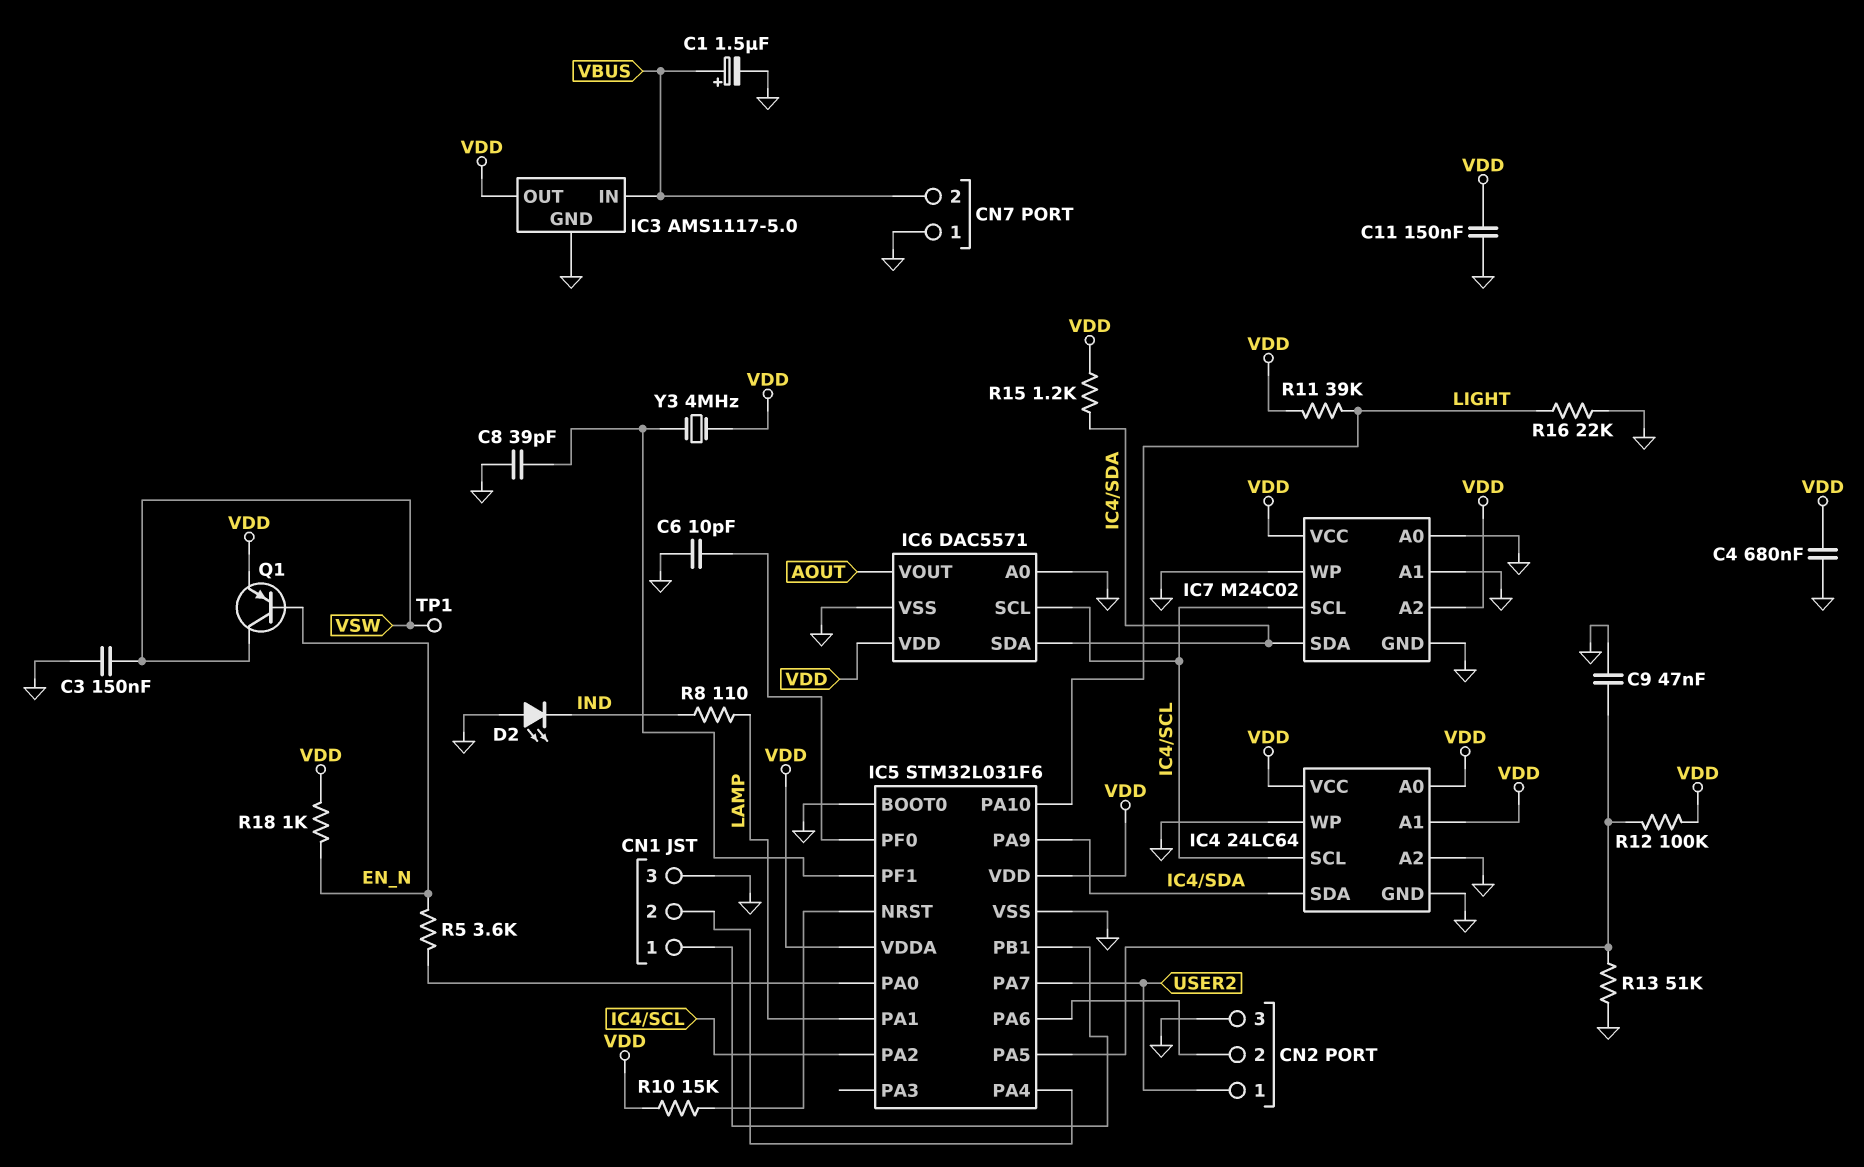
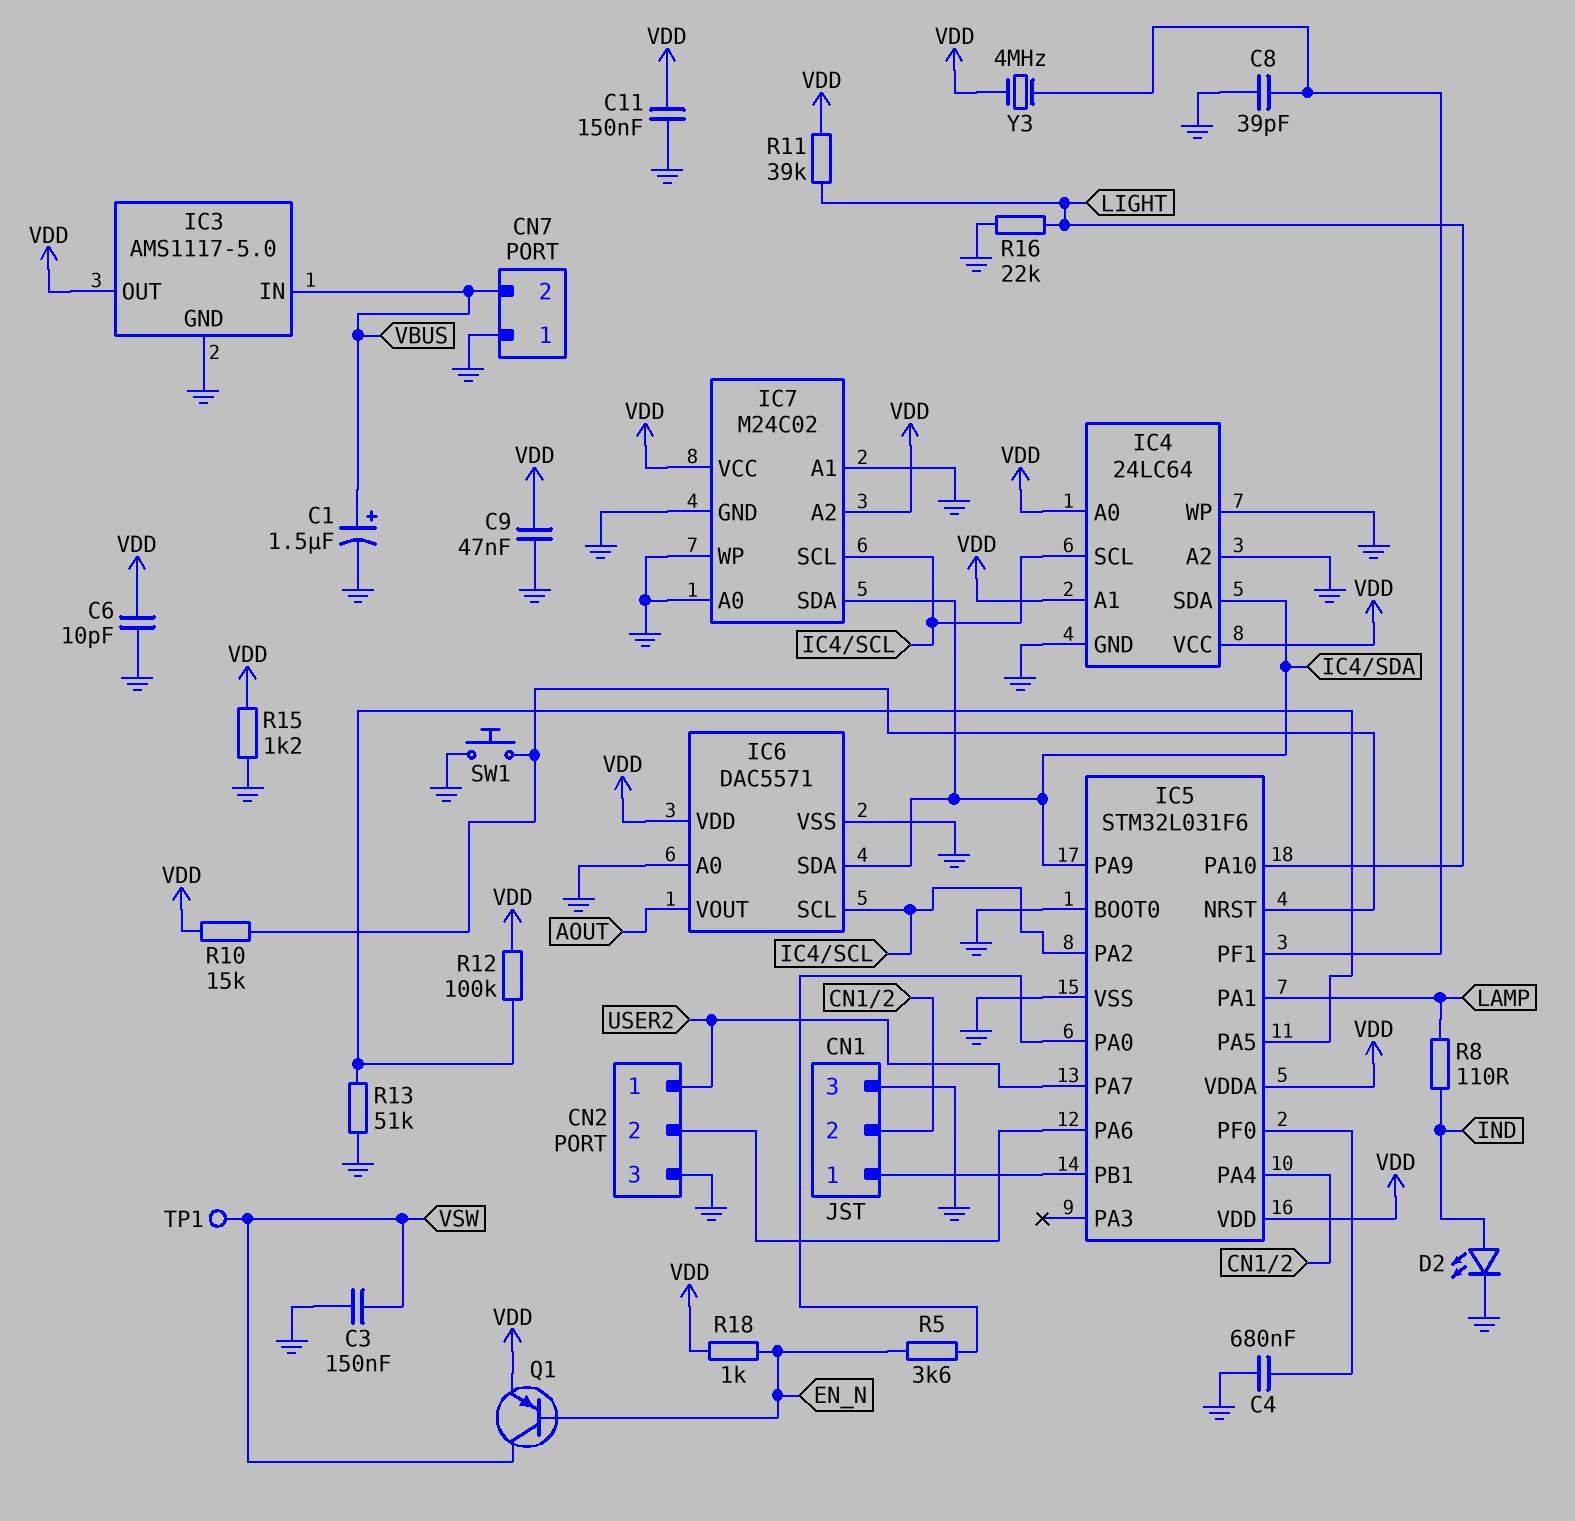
C4: 680nF (GND, VDD) -> 680nF (GND, IC5/PF0)
C6: 10pF (GND, IC5/PF0) -> 10pF (GND, VDD)
C9: 47nF (GND, IC5/PA5) -> 47nF (GND, VDD)
D2: LED (A GND, K IND) -> LED (A IND, K GND)
R15: 1.2k (IC4/SDA, VDD) -> 1.2k (GND, VDD)
SW1: none -> button (GND, IC5/NRST)

